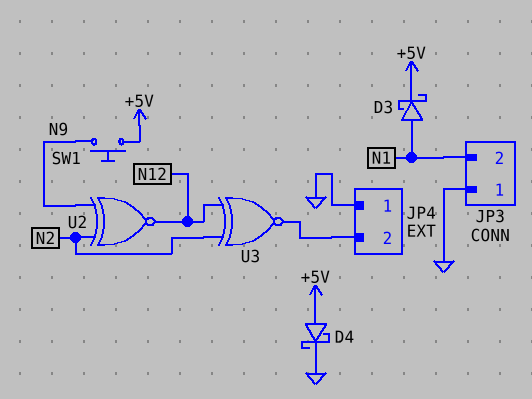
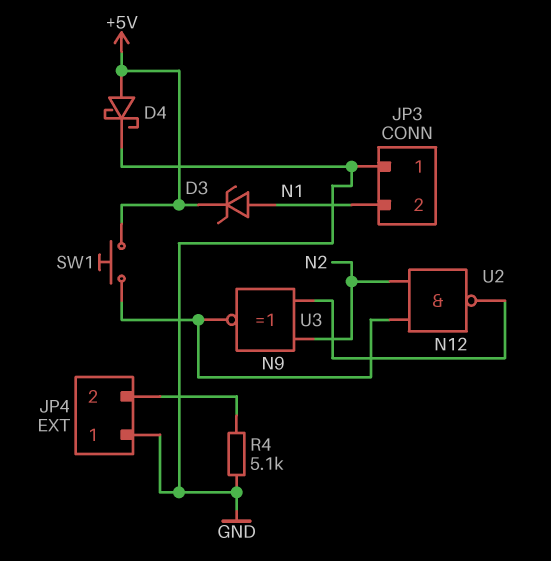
D3: schottky (A N1, K +5V) -> zener (A N1, K +5V)
R4: none -> 5.1k (GND, JP4/2)
U2: XNOR (in N2, in N9, out N12) -> NAND (in N2, in N9, out N12)
U3: XNOR (in N2, in N12, out JP4/2) -> XNOR (in N2, in N12, out N9)

